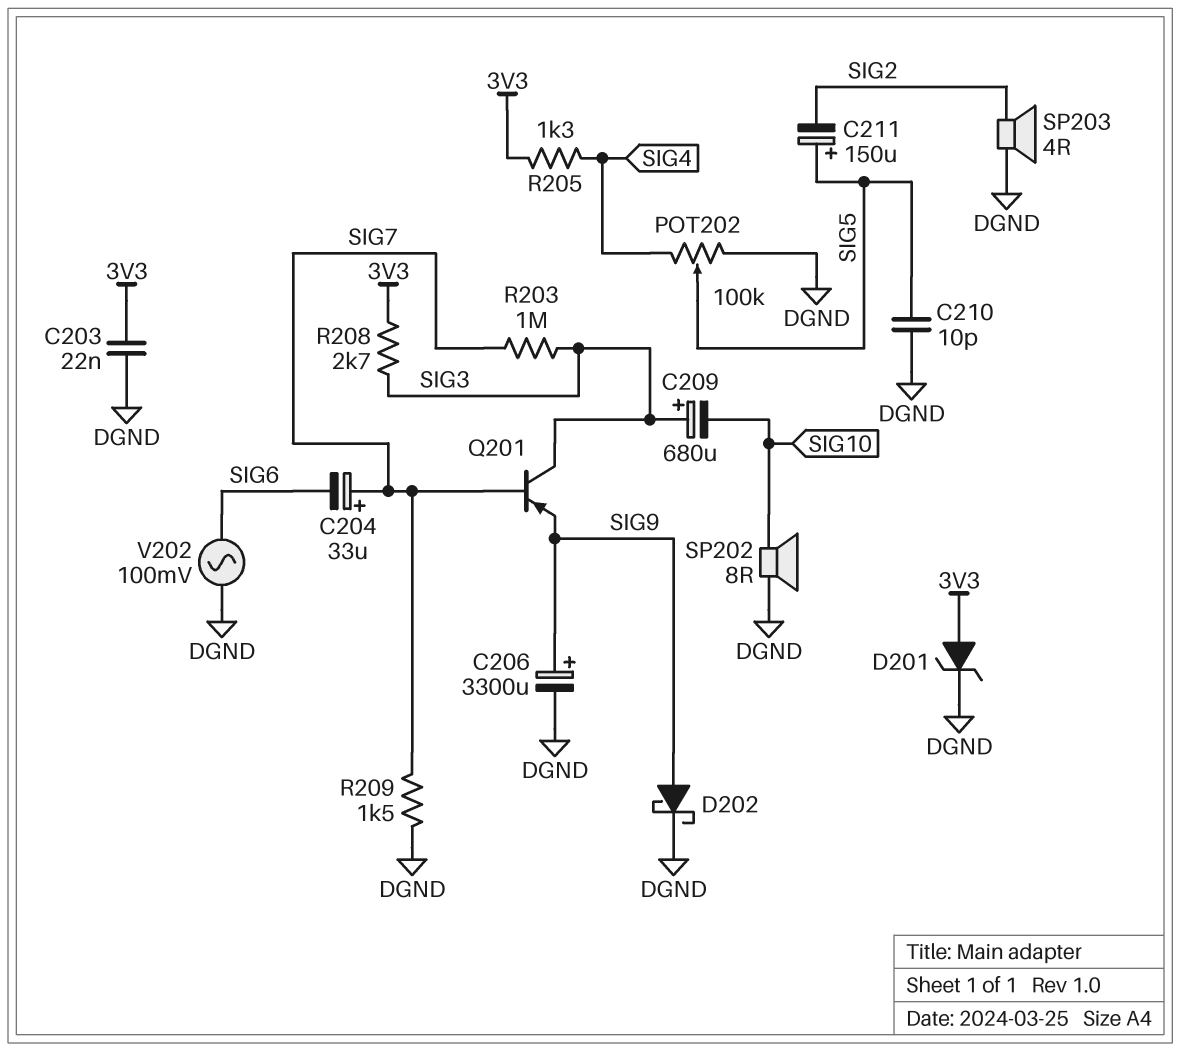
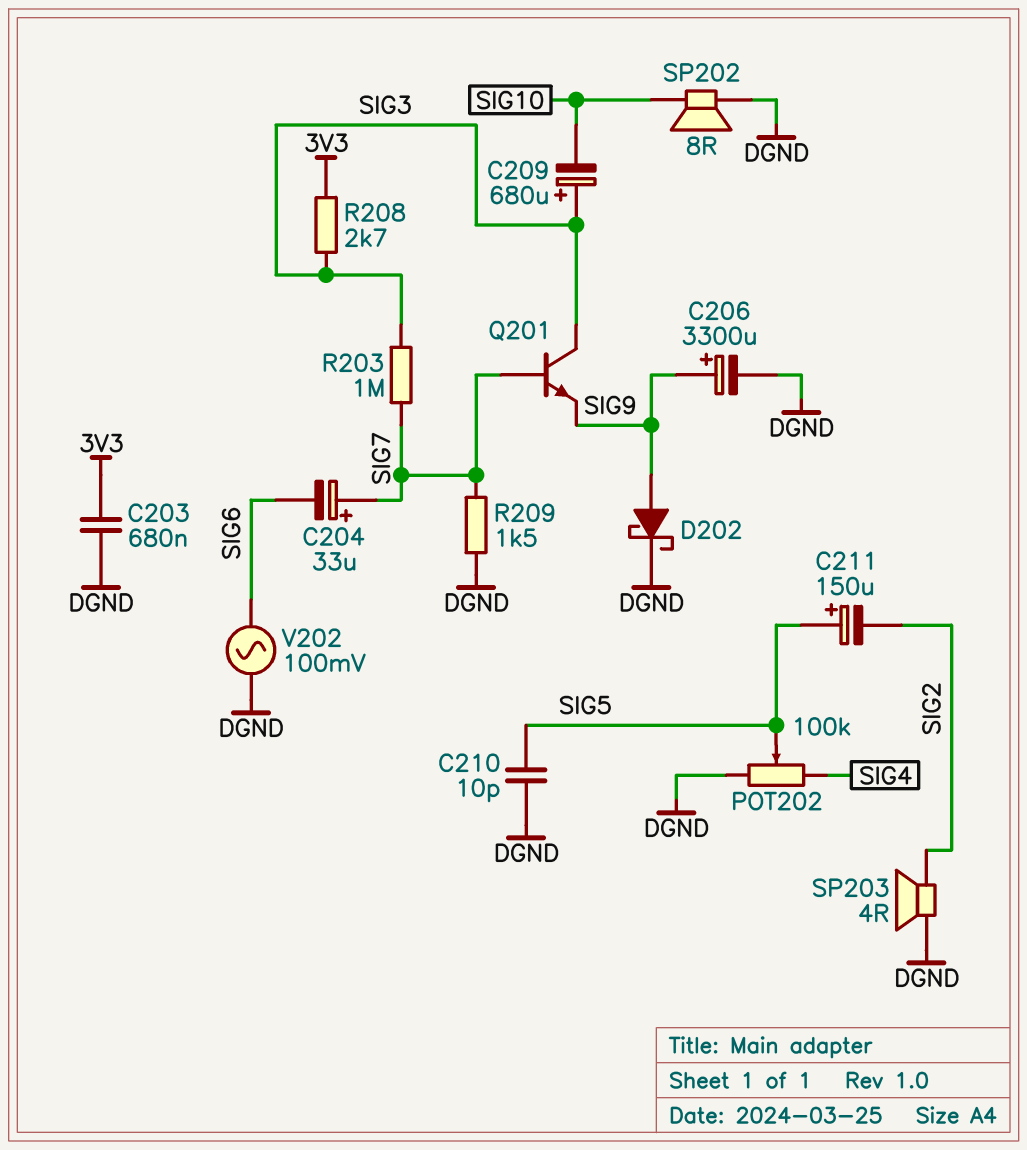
C203: 22nF (3V3, DGND) -> 680nF (3V3, DGND)
D201: zener (A 3V3, K DGND) -> none
Q201: PNP (B SIG7, C SIG3, E SIG9) -> NPN (B SIG7, C SIG3, E SIG9)
R205: 1.3k (3V3, SIG4) -> none

